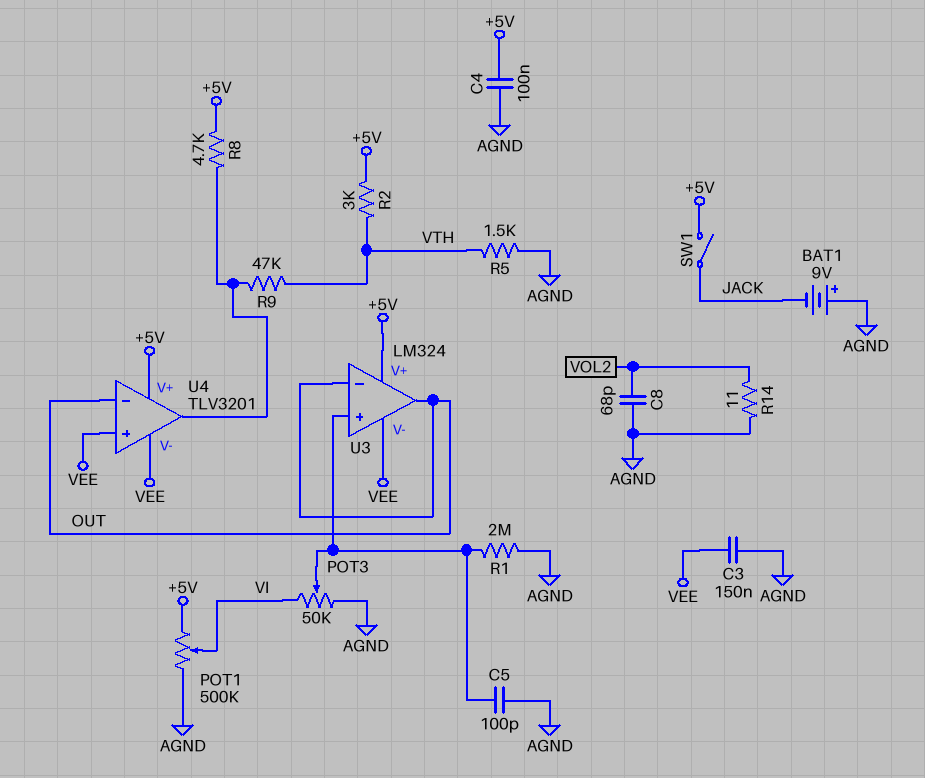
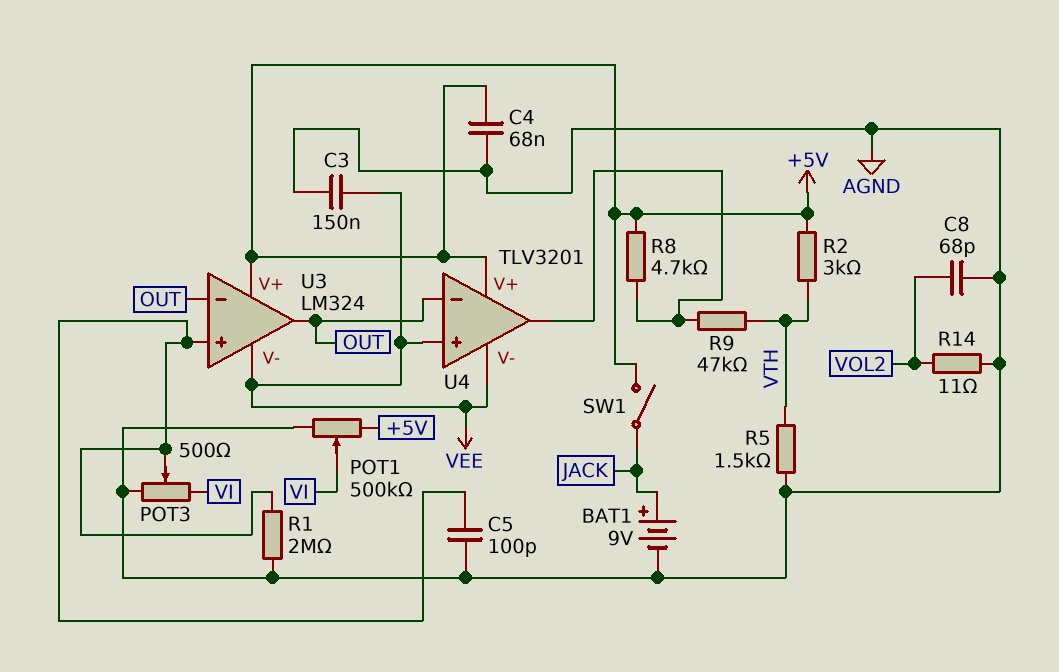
BAT1: 9V (plus AGND, minus JACK) -> 9V (plus JACK, minus AGND)
C4: 100nF (+5V, AGND) -> 68nF (+5V, AGND)
POT3: 50k (AGND, VI, wiper U3/in+) -> 500 (AGND, VI, wiper U3/in+)

